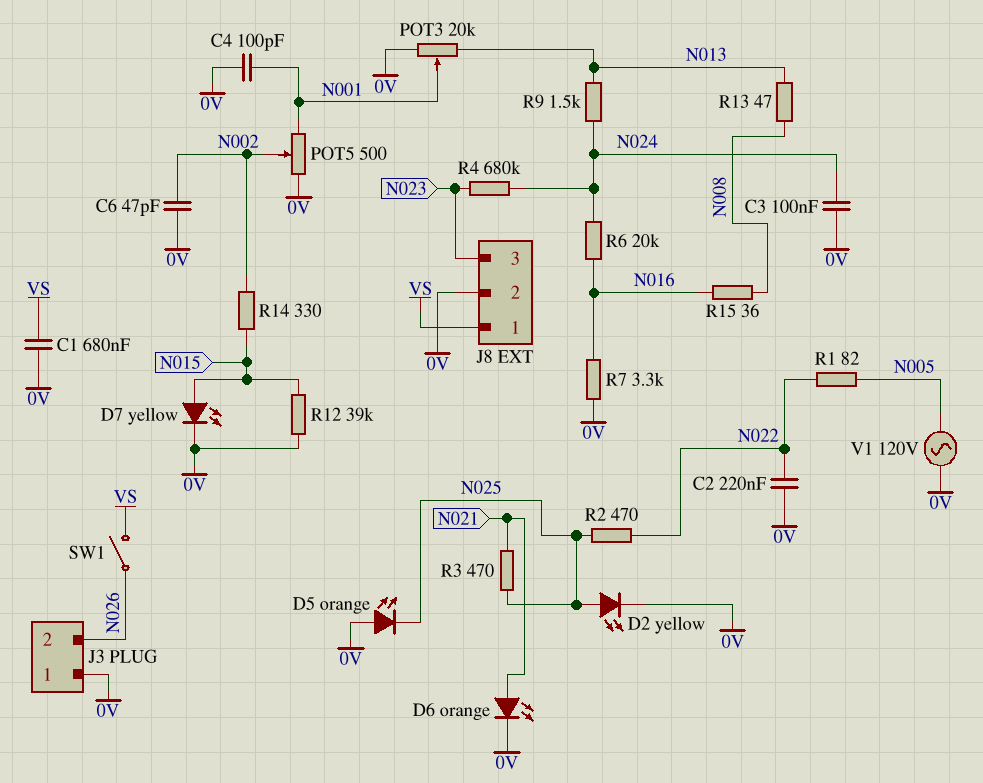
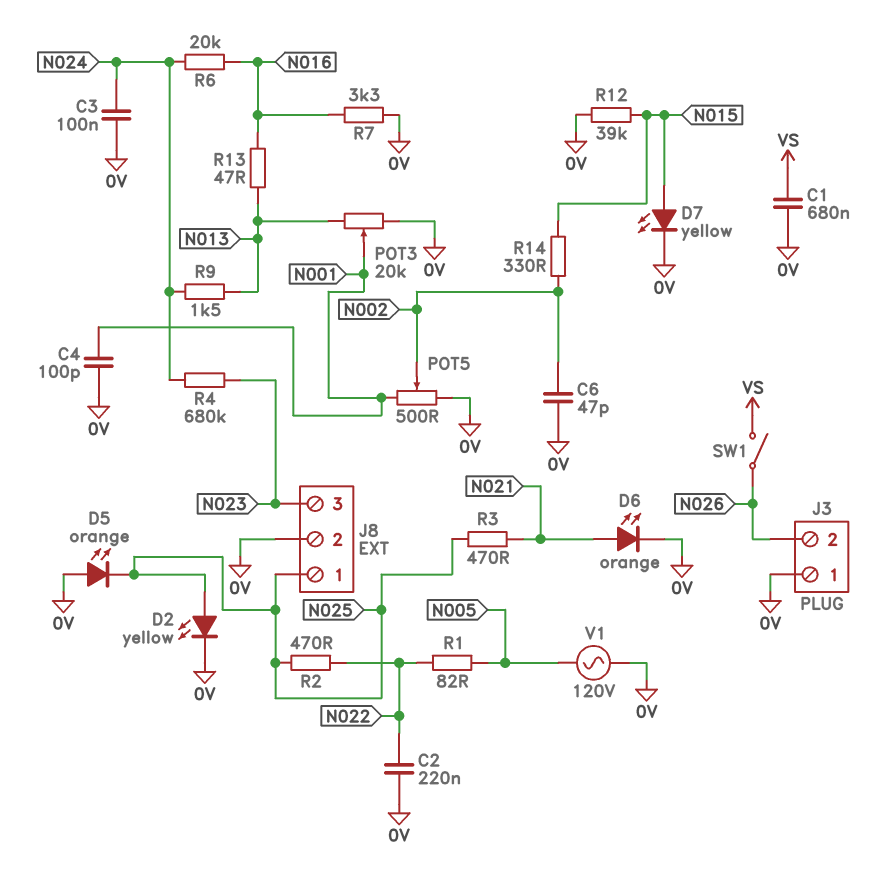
J8 pin 1: VS -> N025
R13: 47 (N008, N013) -> 47 (N013, N016)
R15: 36 (N008, N016) -> none

